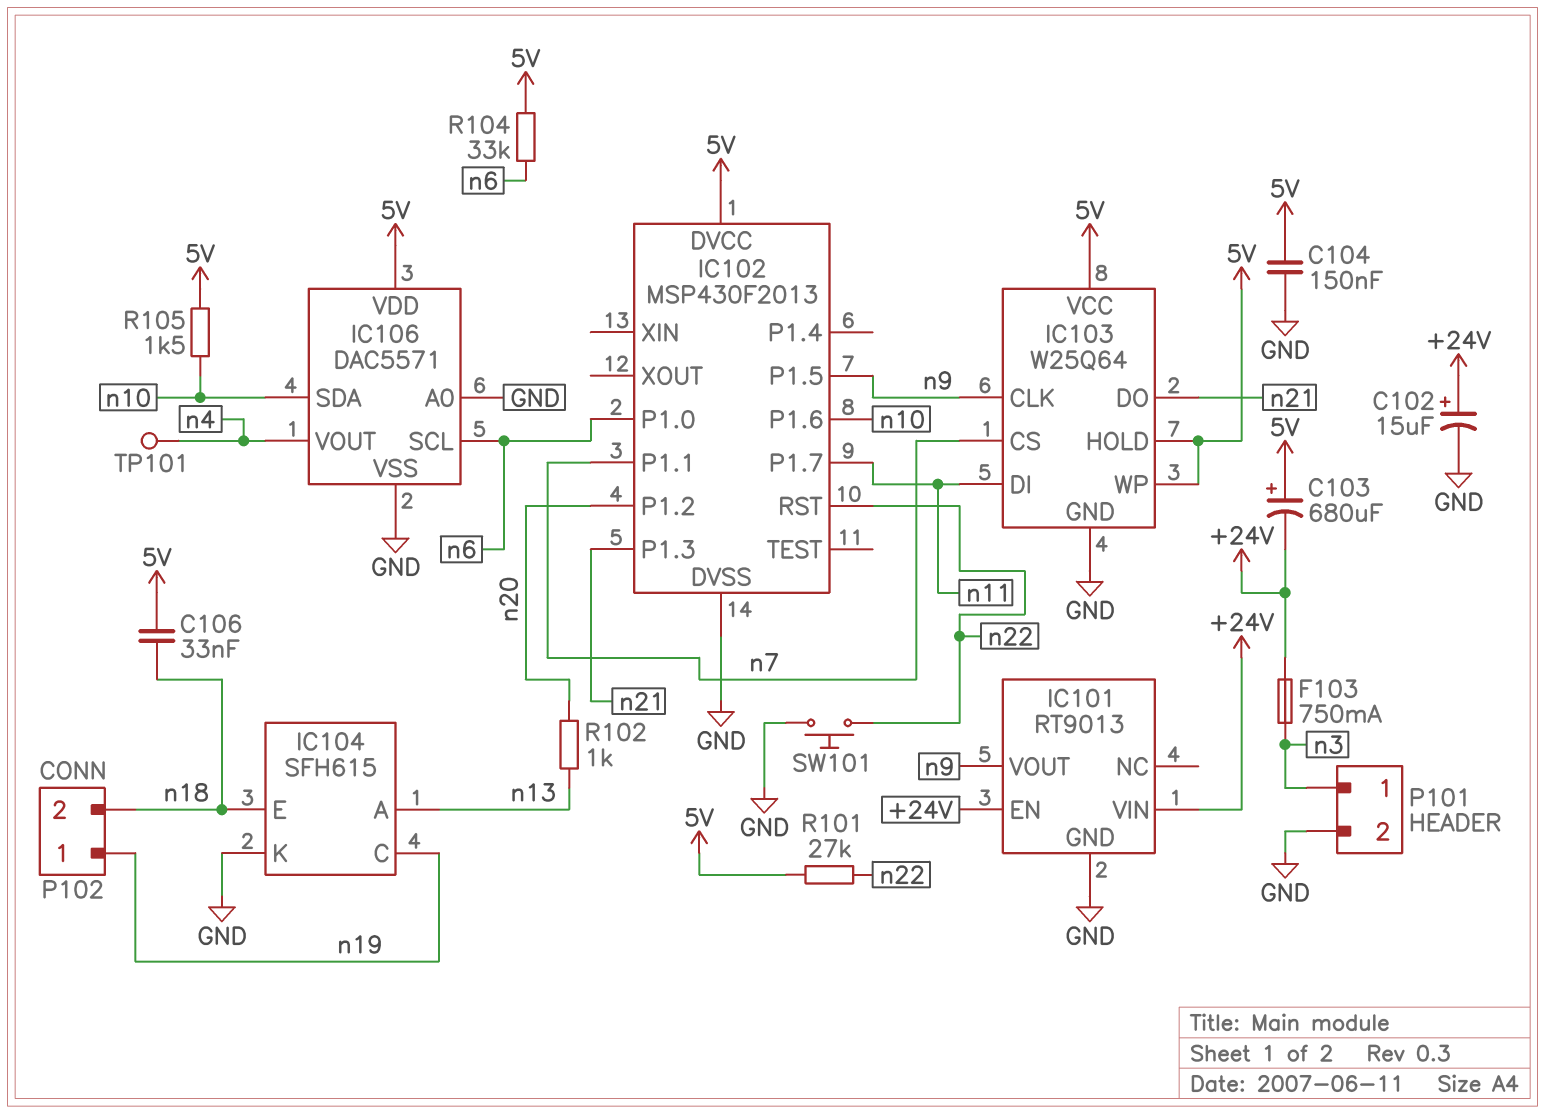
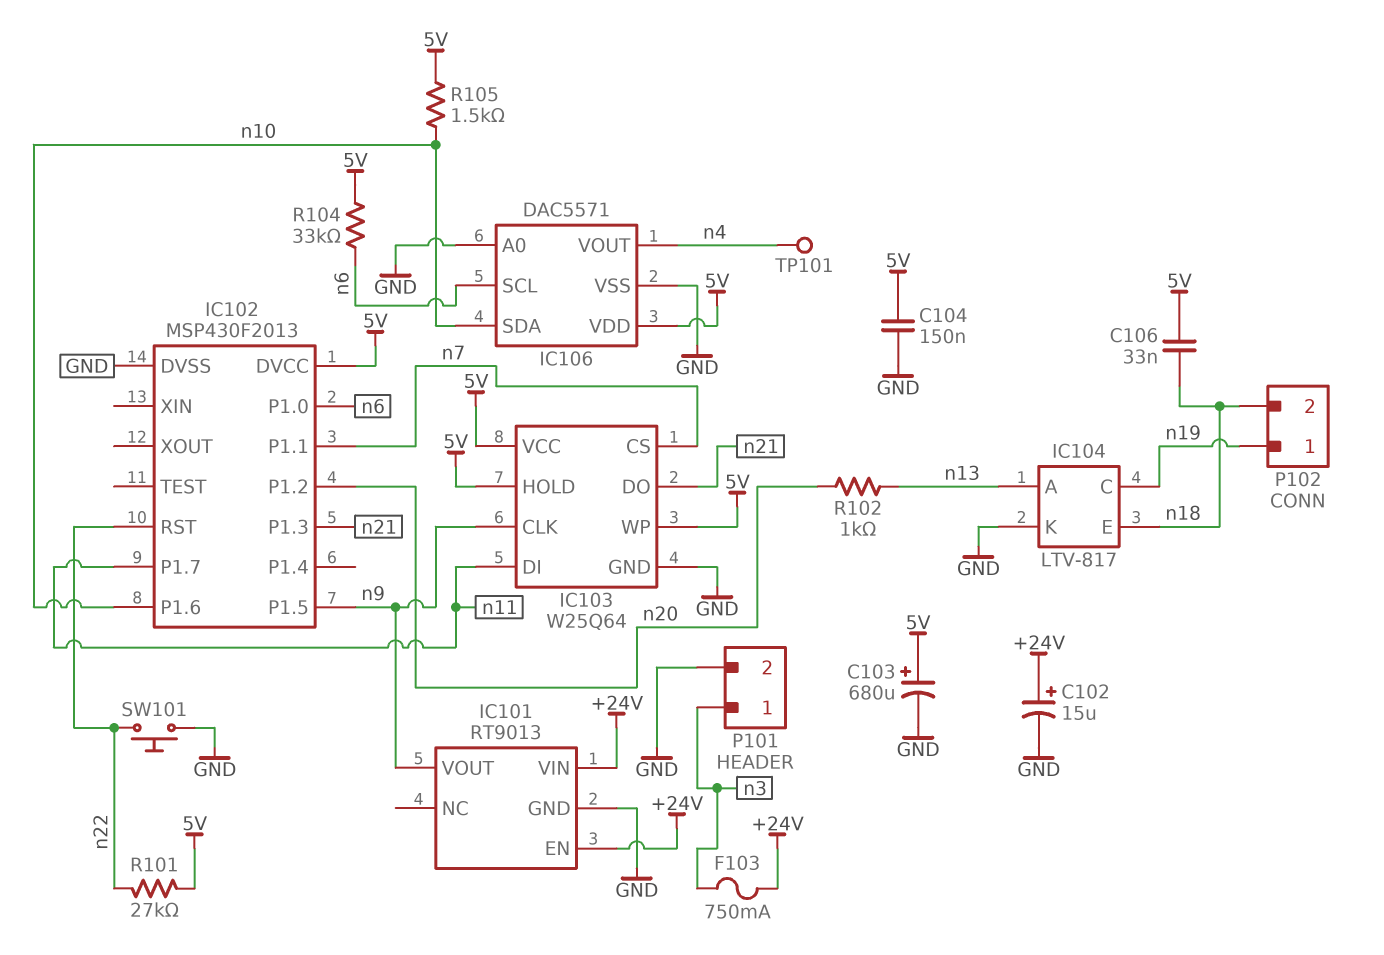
C103: 680uF (plus 5V, minus +24V) -> 680uF (plus 5V, minus GND)
IC104: SFH615 -> LTV-817

